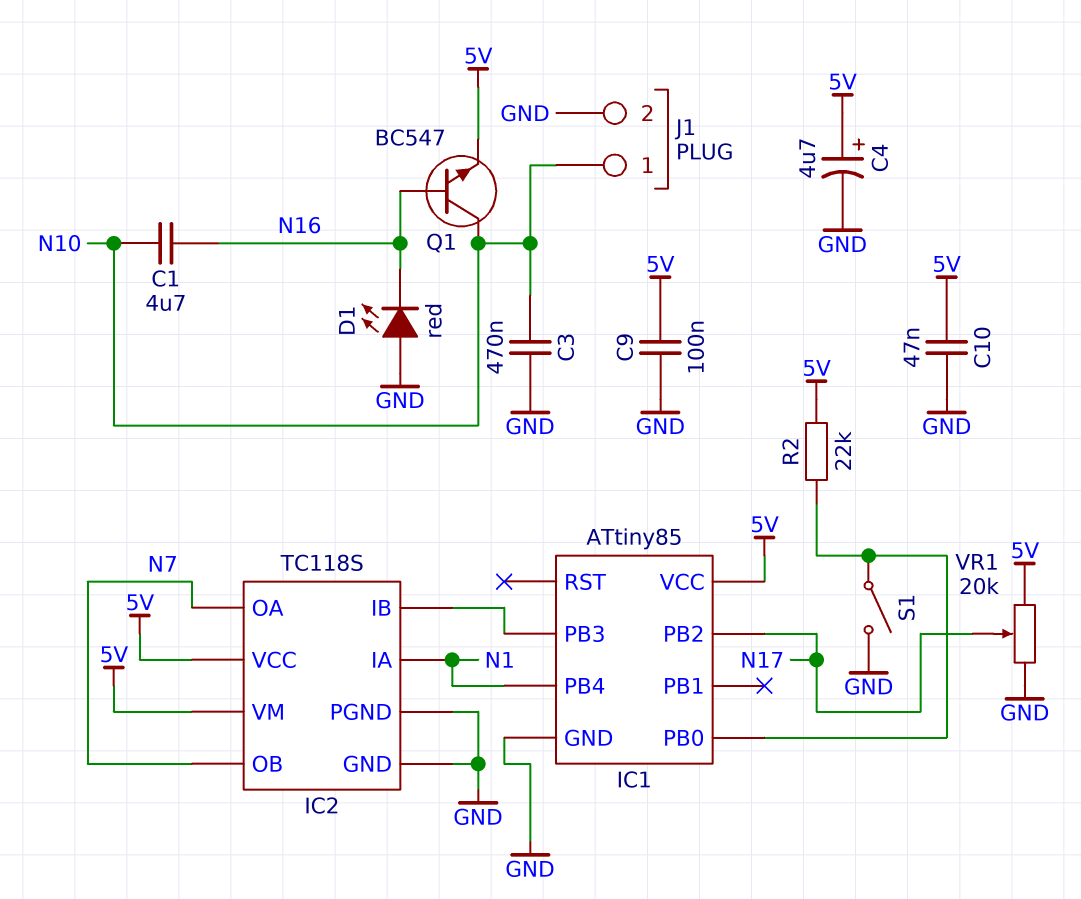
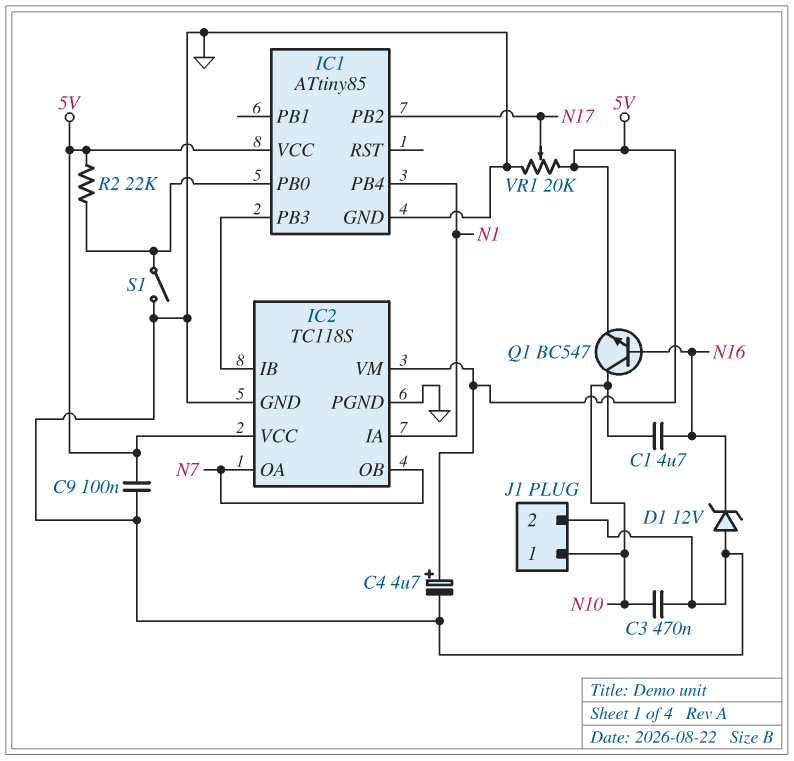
C10: 47nF (5V, GND) -> none
D1: LED red (A GND, K N16) -> zener 12V (A GND, K N16)

